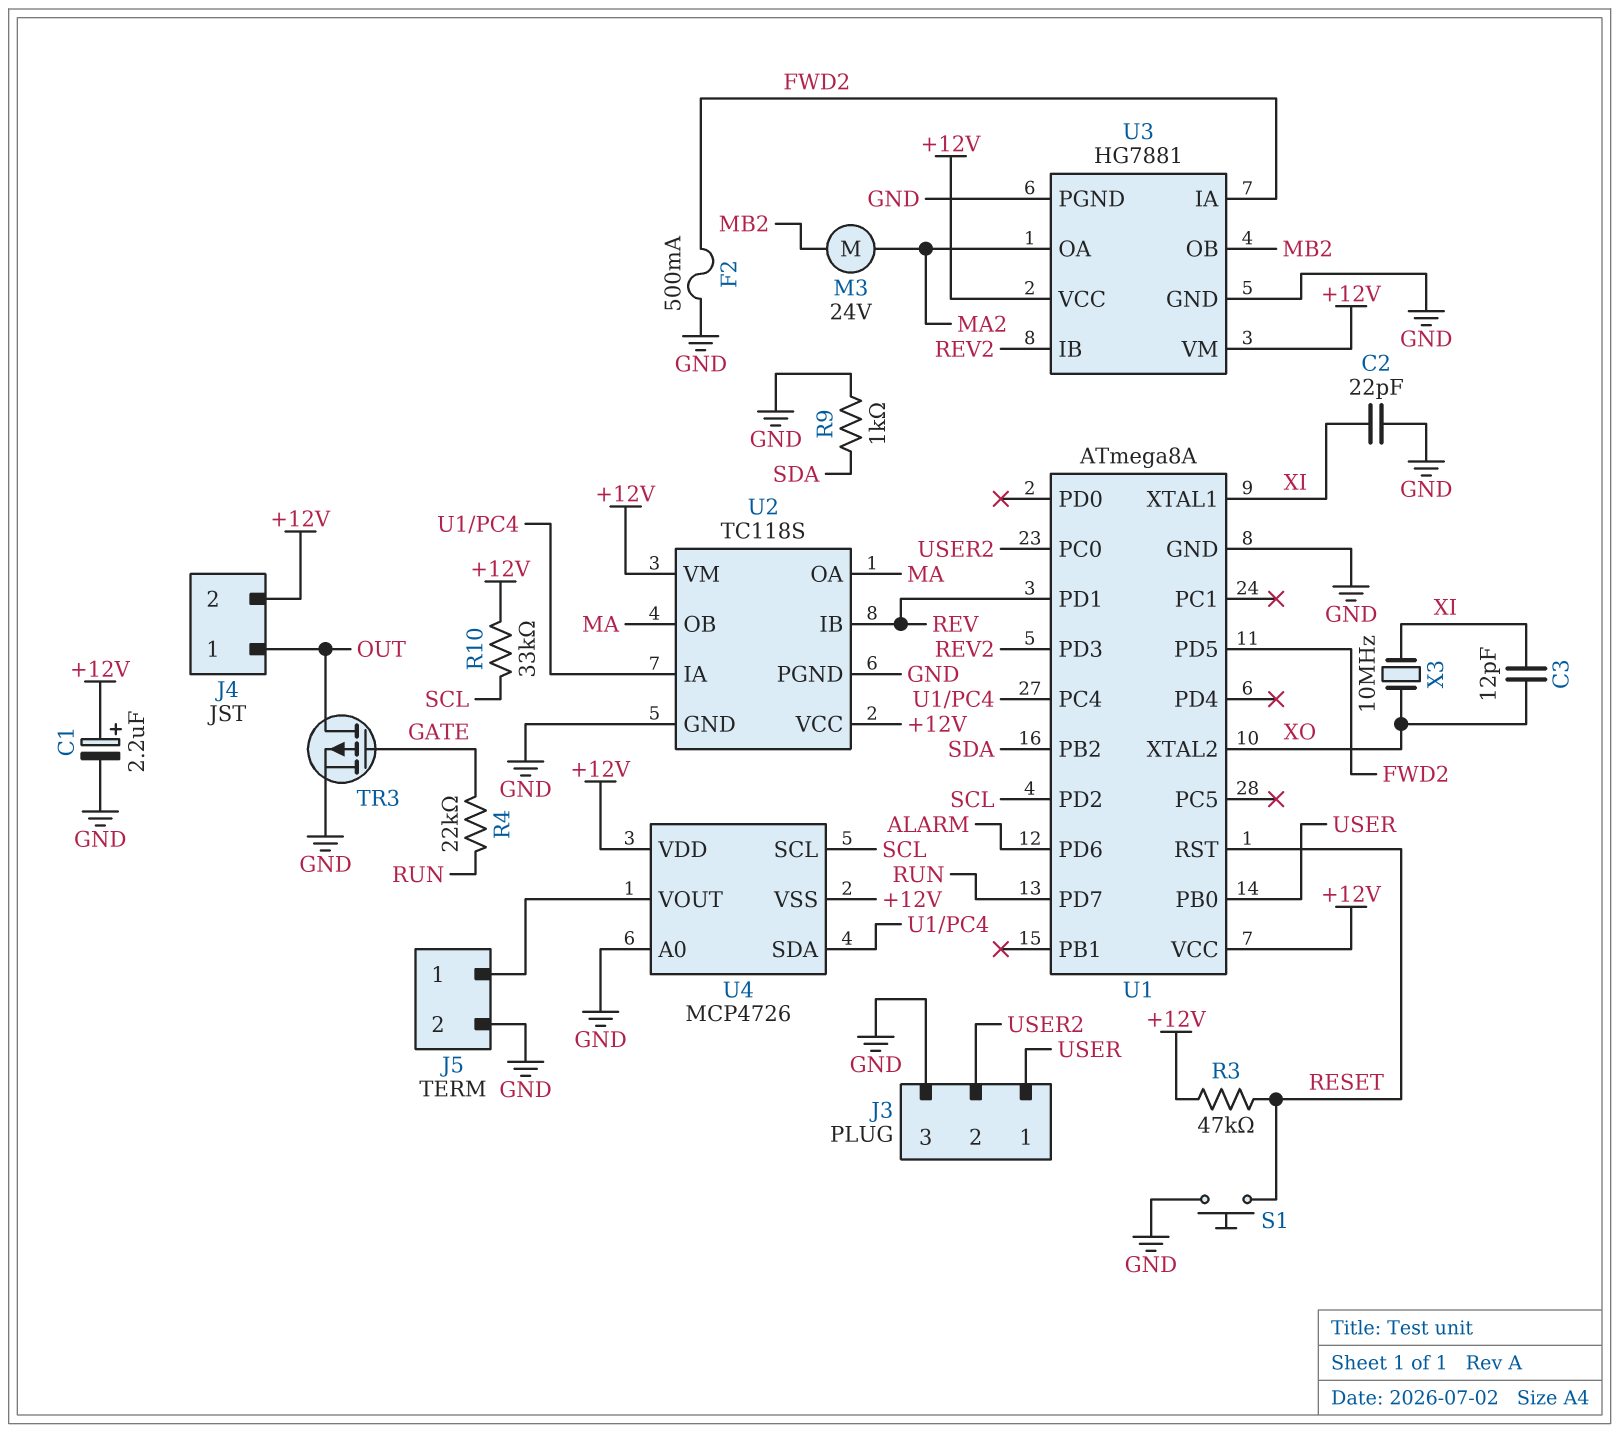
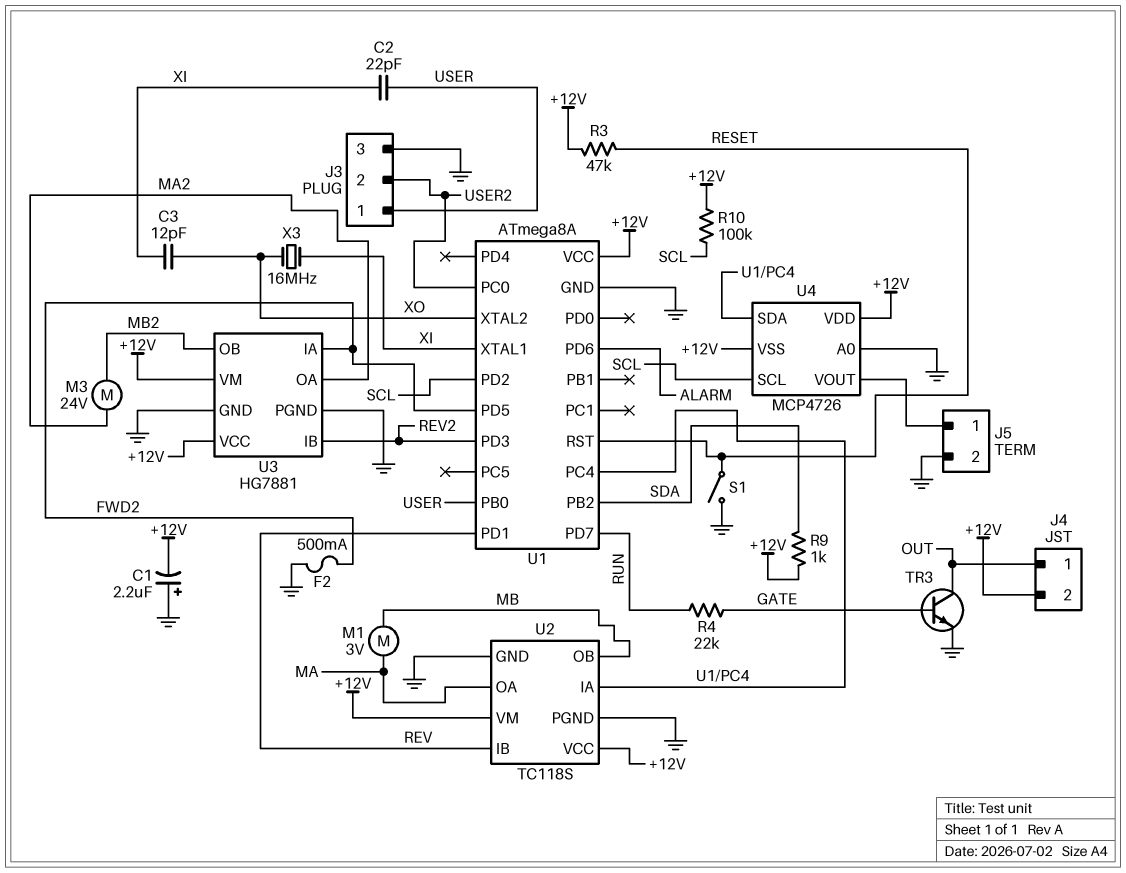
C1: 2.2uF (plus +12V, minus GND) -> 2.2uF (plus GND, minus +12V)
C2: 22pF (GND, XI) -> 22pF (USER, XI)
M1: none -> motor 3V (MA, MB)
R9: 1k (GND, SDA) -> 1k (+12V, SDA)
R10: 33k (+12V, SCL) -> 100k (+12V, SCL)
S1: button (GND, RESET) -> switch (GND, RESET)
TR3: PMOS (G GATE, D OUT, S GND) -> NPN (B GATE, C OUT, E GND)
U2 pin OB: MA -> MB
X3: 10MHz (XI, XO) -> 16MHz (XI, XO)

